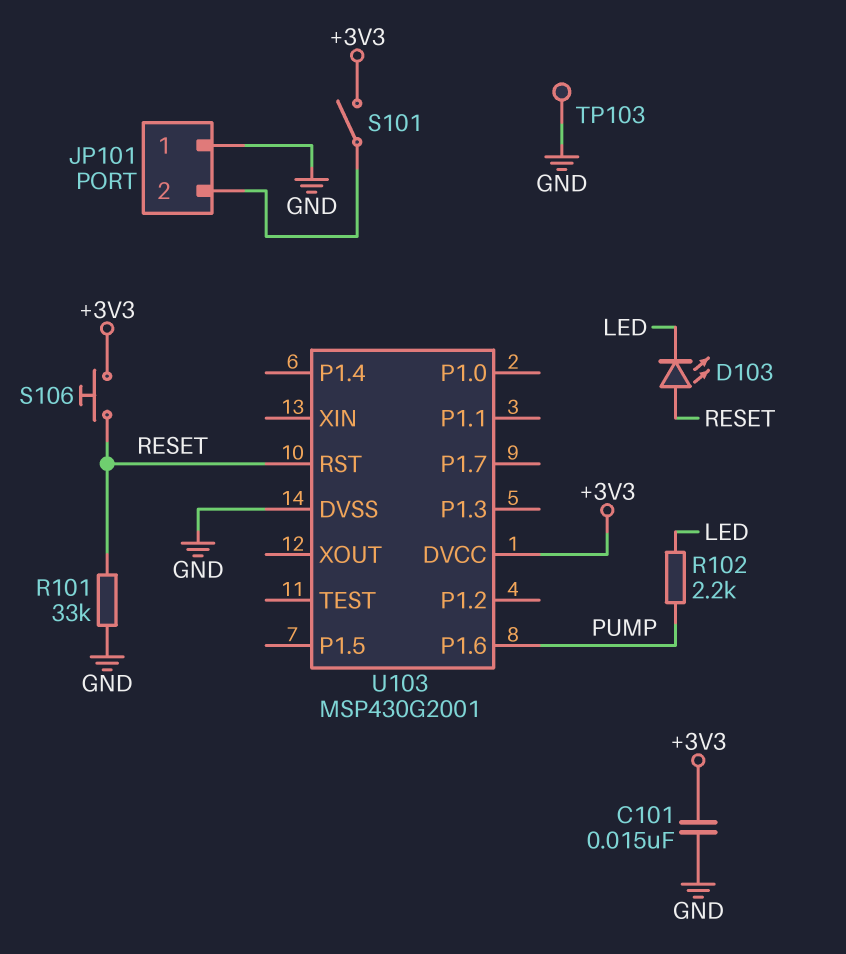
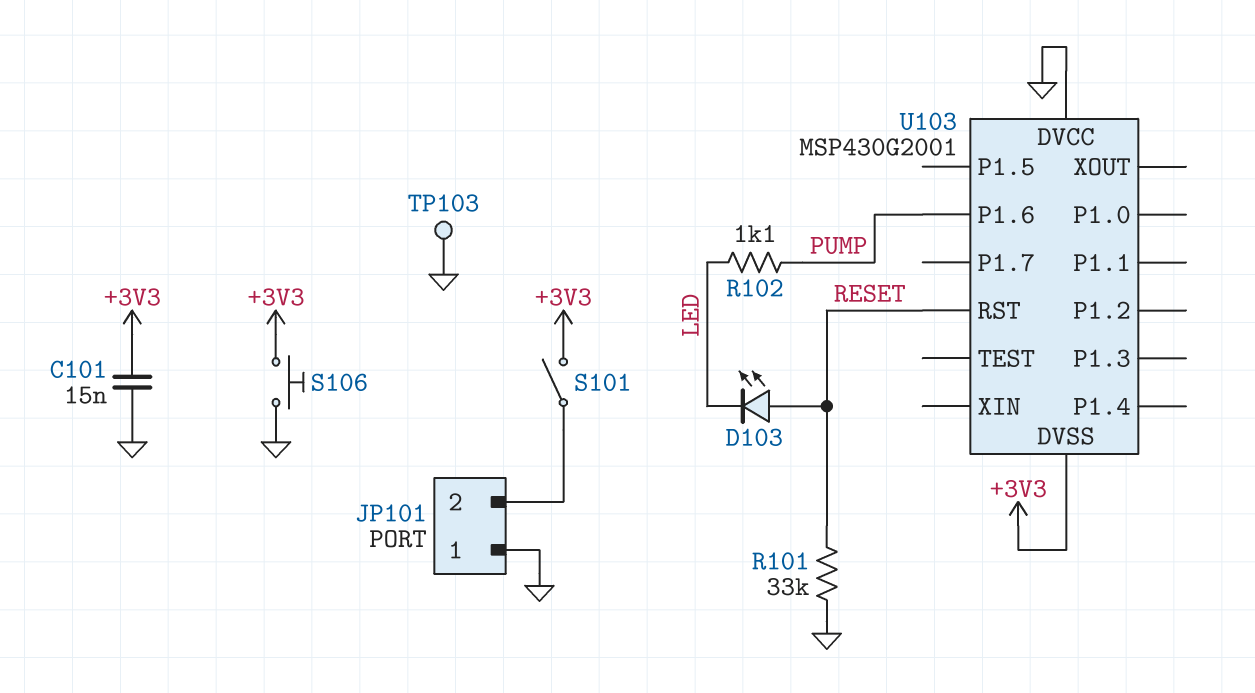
R102: 2.2k (LED, PUMP) -> 1.1k (LED, PUMP)
S106: button (+3V3, RESET) -> button (+3V3, GND)
U103 pin DVCC: +3V3 -> GND
U103 pin DVSS: GND -> +3V3

